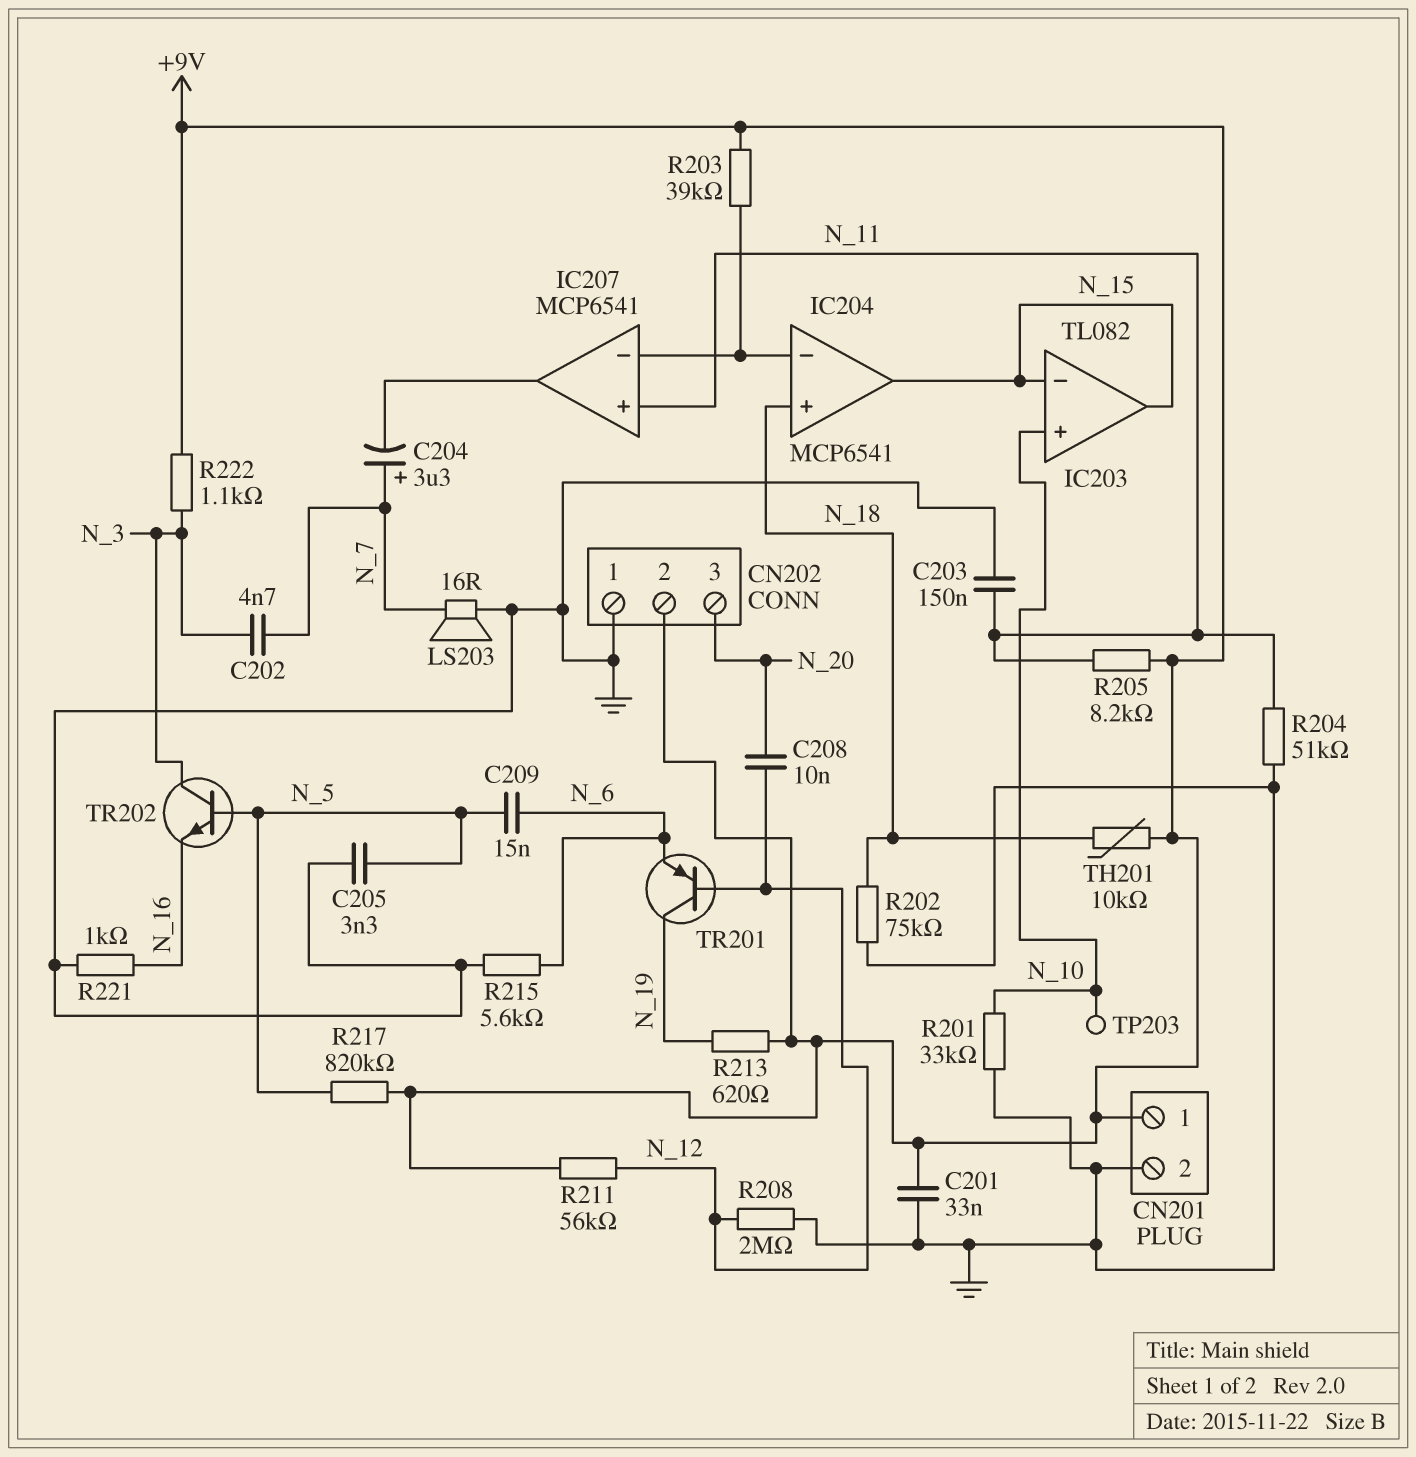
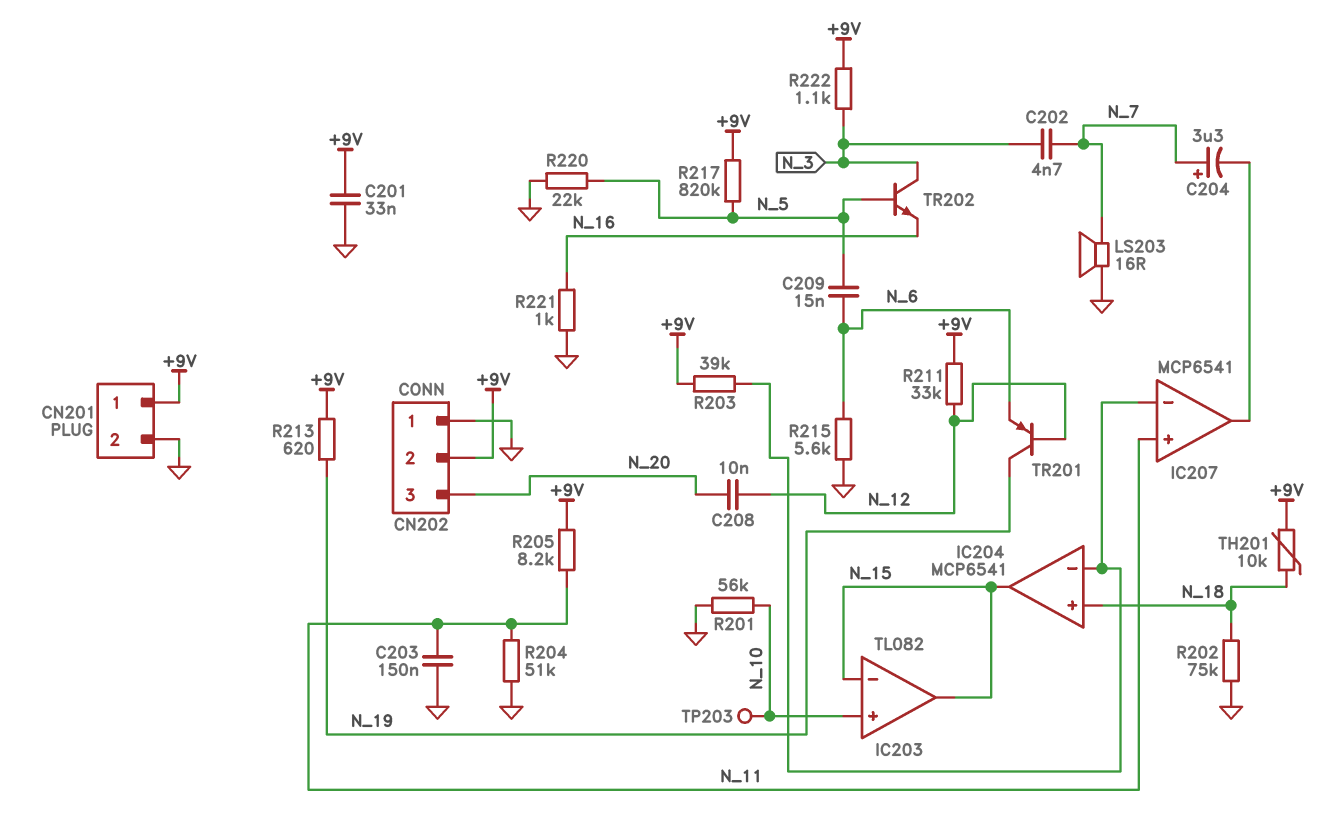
C205: 3.3nF (GND, N_5) -> none
R201: 33k (GND, N_10) -> 56k (GND, N_10)
R208: 2M (GND, N_12) -> none
R211: 56k (+9V, N_12) -> 33k (+9V, N_12)
R220: none -> 22k (GND, N_5)

